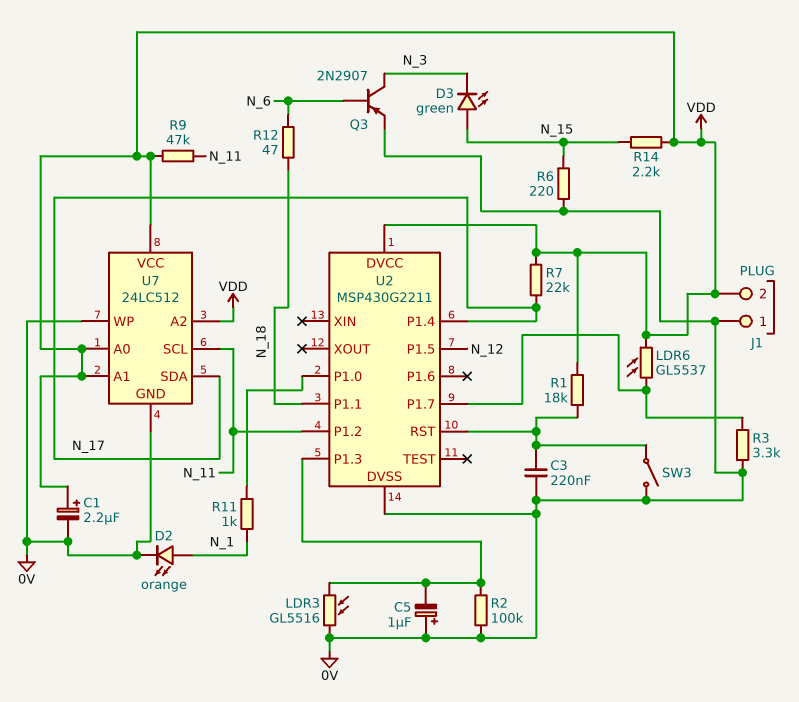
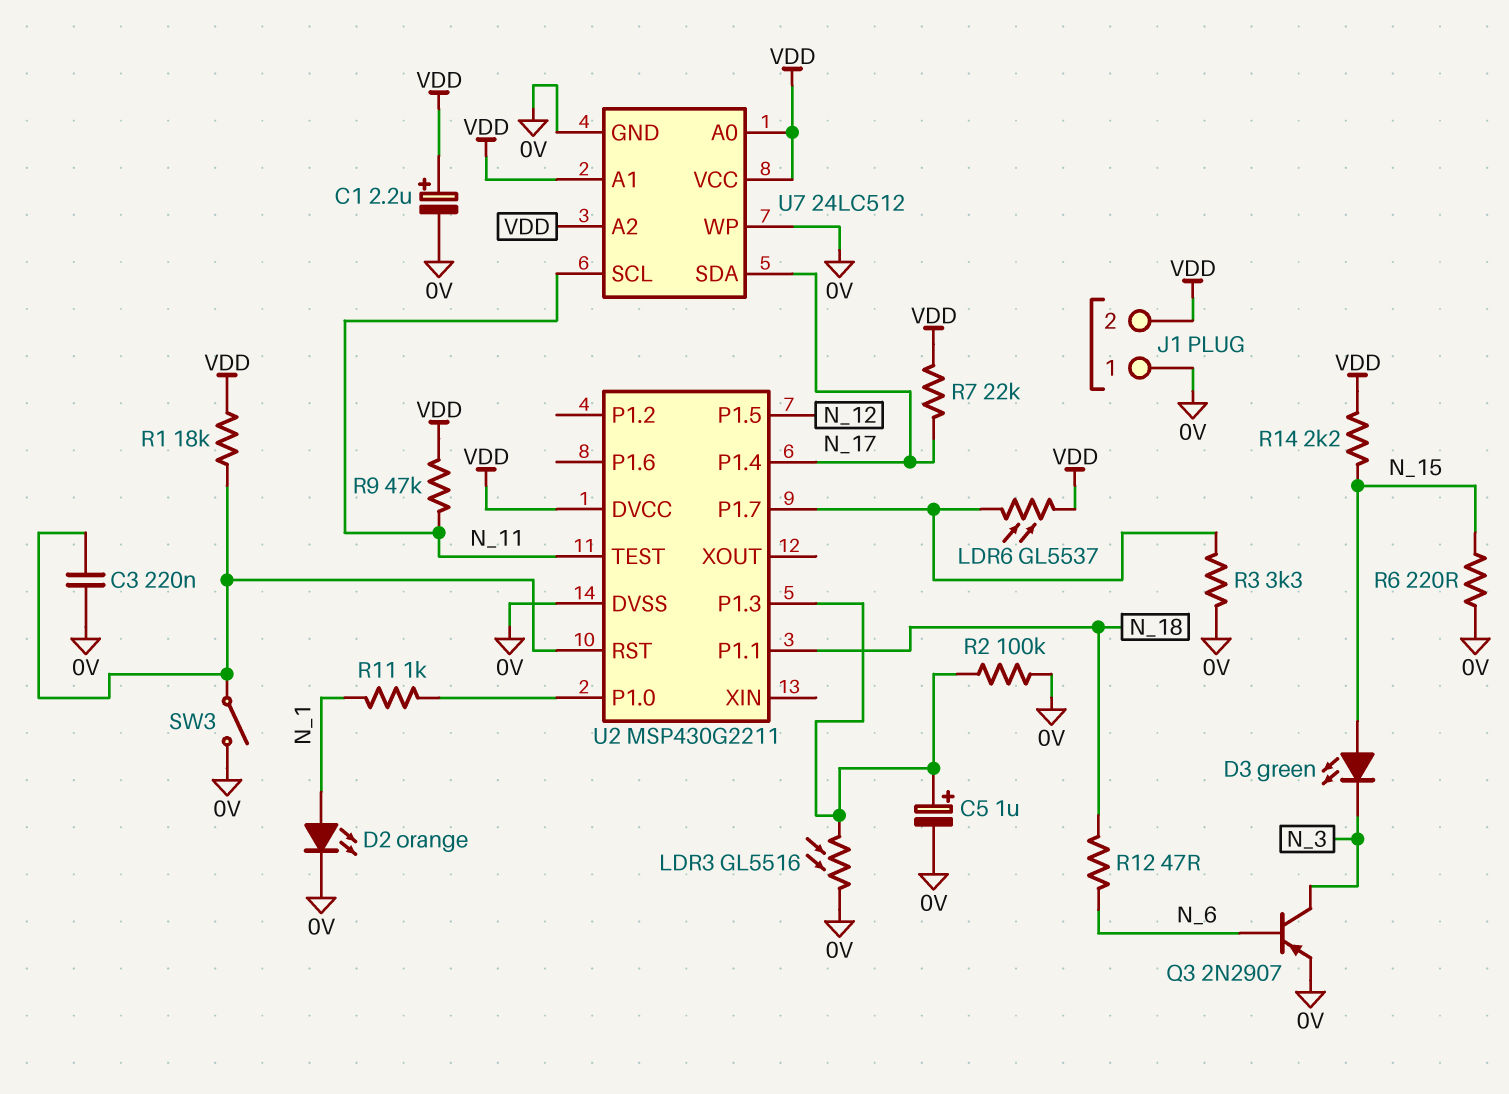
C5: 1uF (plus 0V, minus U2/P1.3) -> 1uF (plus U2/P1.3, minus 0V)
U2 pin P1.2: N_11 -> none
U2 pin TEST: none -> N_11

